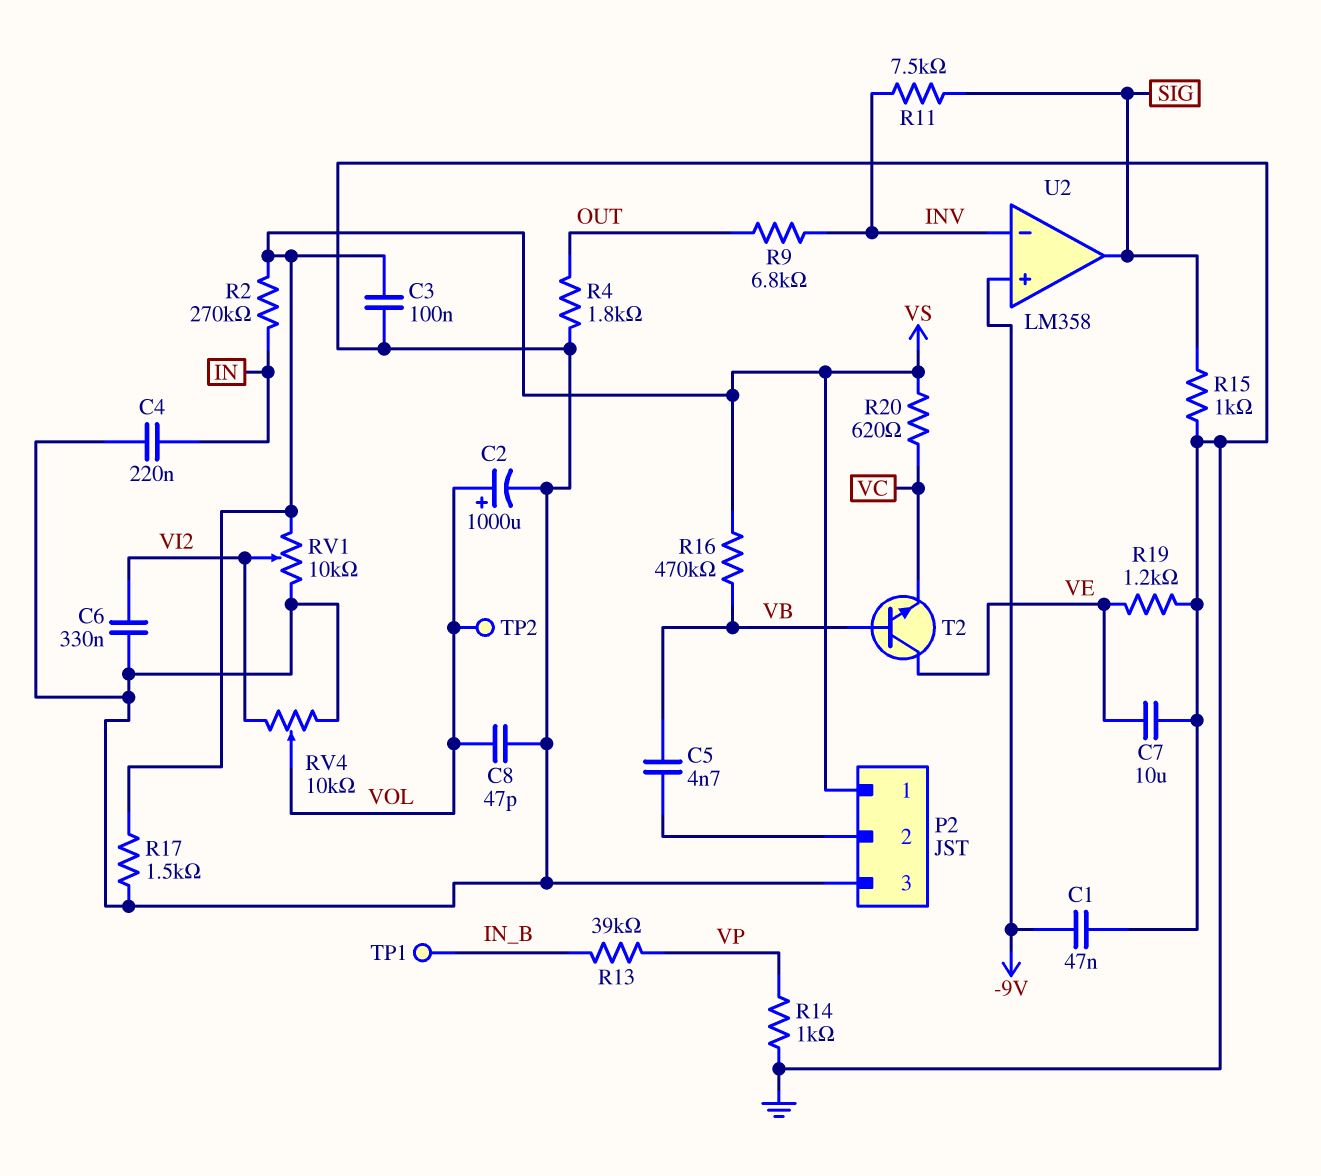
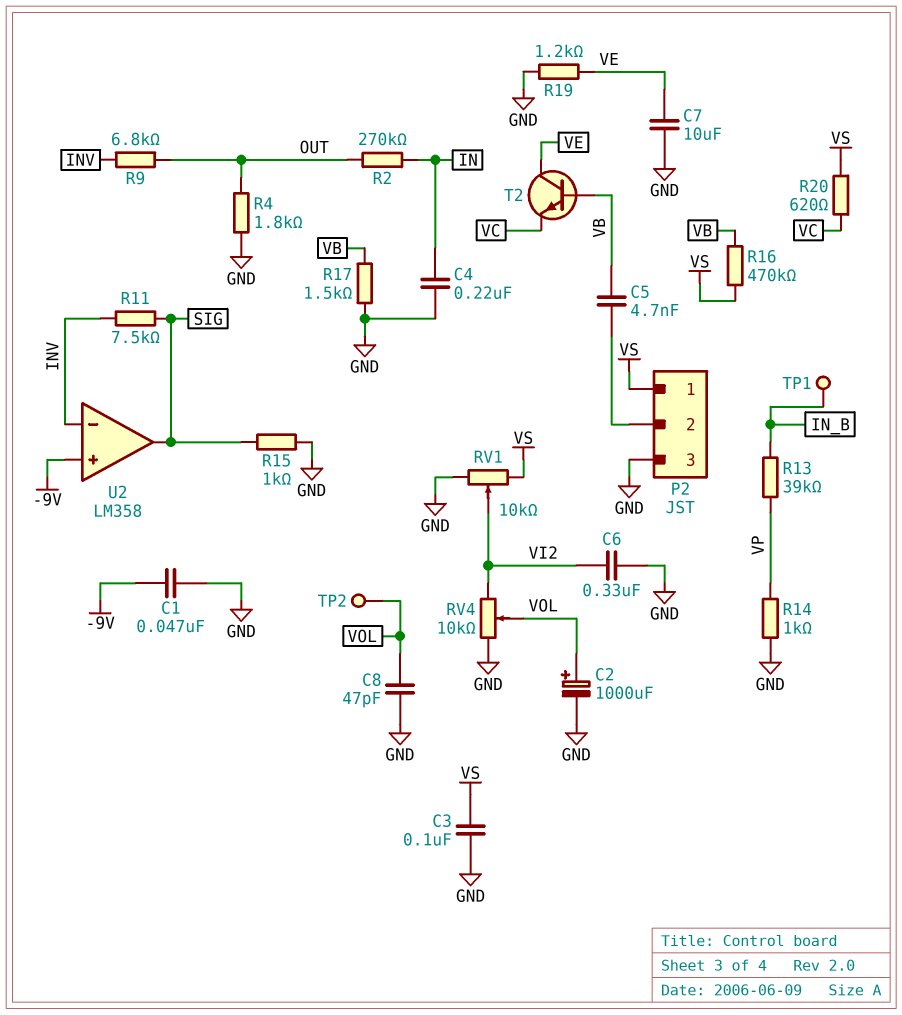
R2: 270k (IN, VS) -> 270k (IN, OUT)
R17: 1.5k (GND, VS) -> 1.5k (GND, VB)

